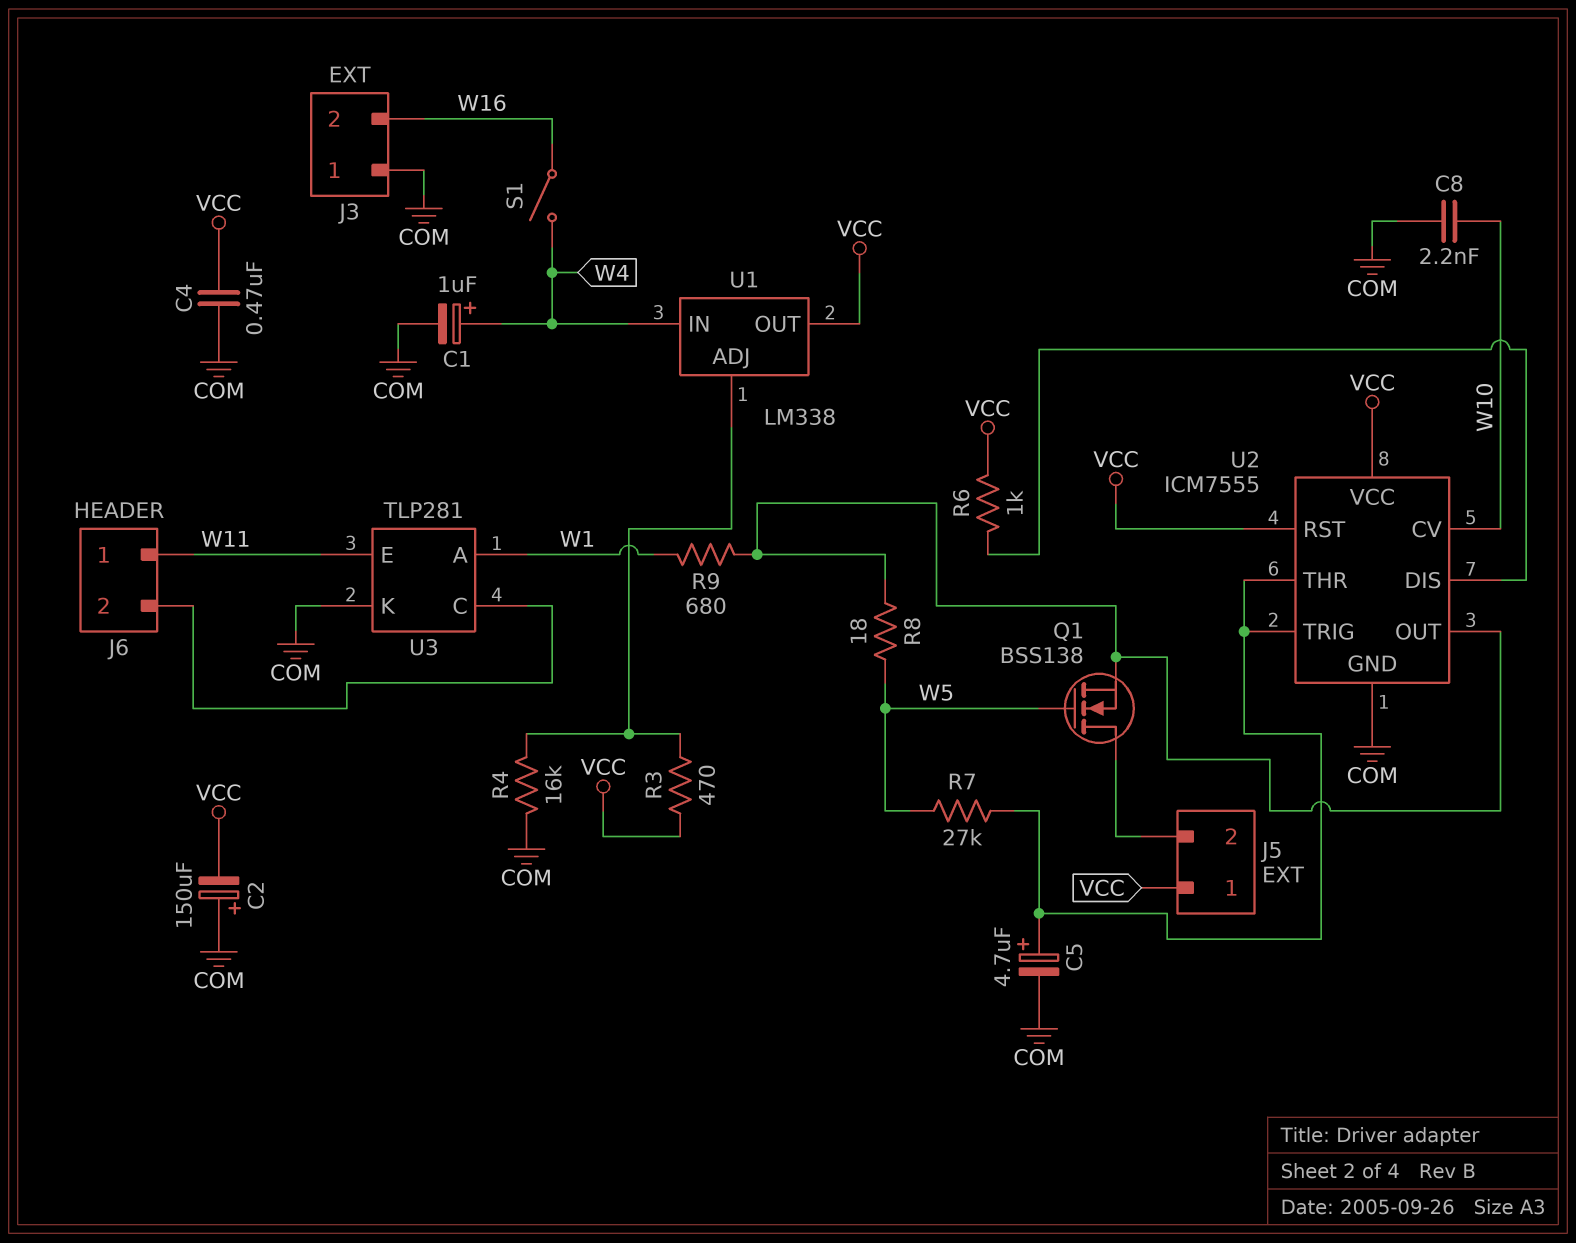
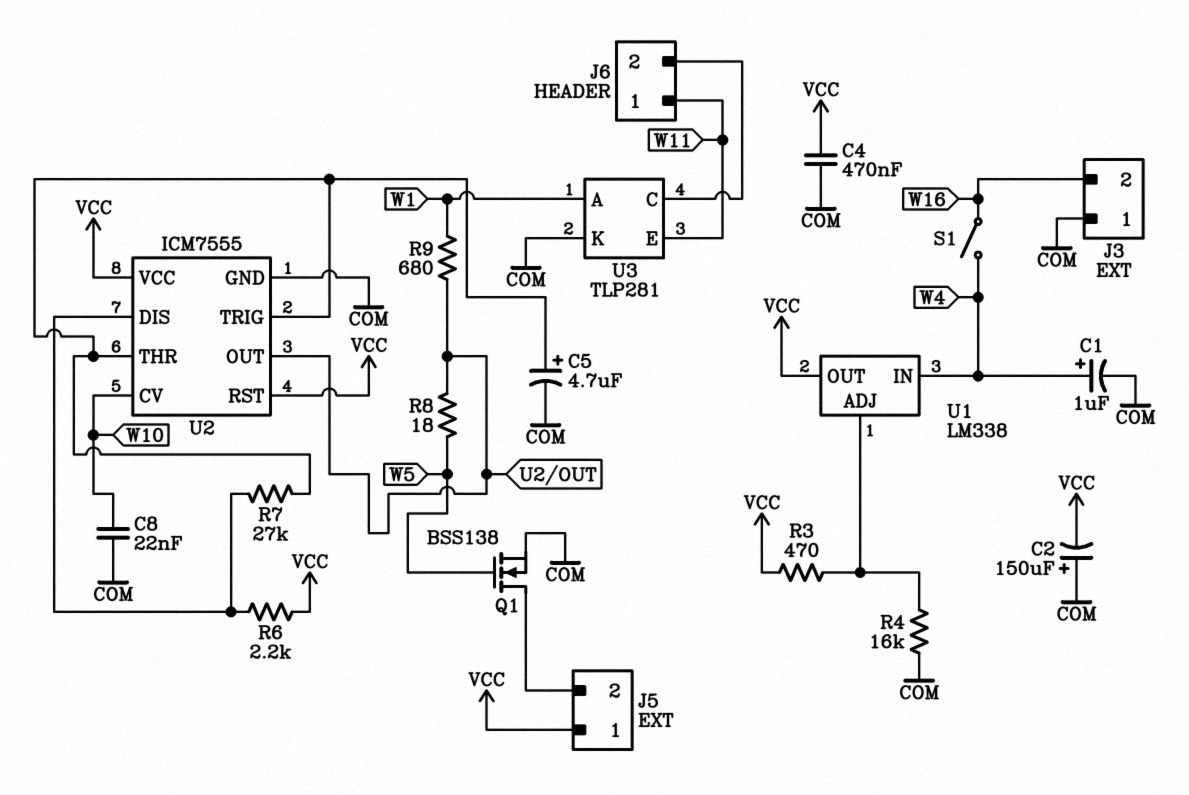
C8: 2.2nF (COM, W10) -> 22nF (COM, W10)
Q1: NMOS BSS138 (G W5, D J5/2, S U2/OUT) -> NMOS BSS138 (G W5, D J5/2, S COM)
R6: 1k (U2/DIS, VCC) -> 2.2k (U2/DIS, VCC)
R7: 27k (U2/THR, W5) -> 27k (U2/DIS, U2/THR)

